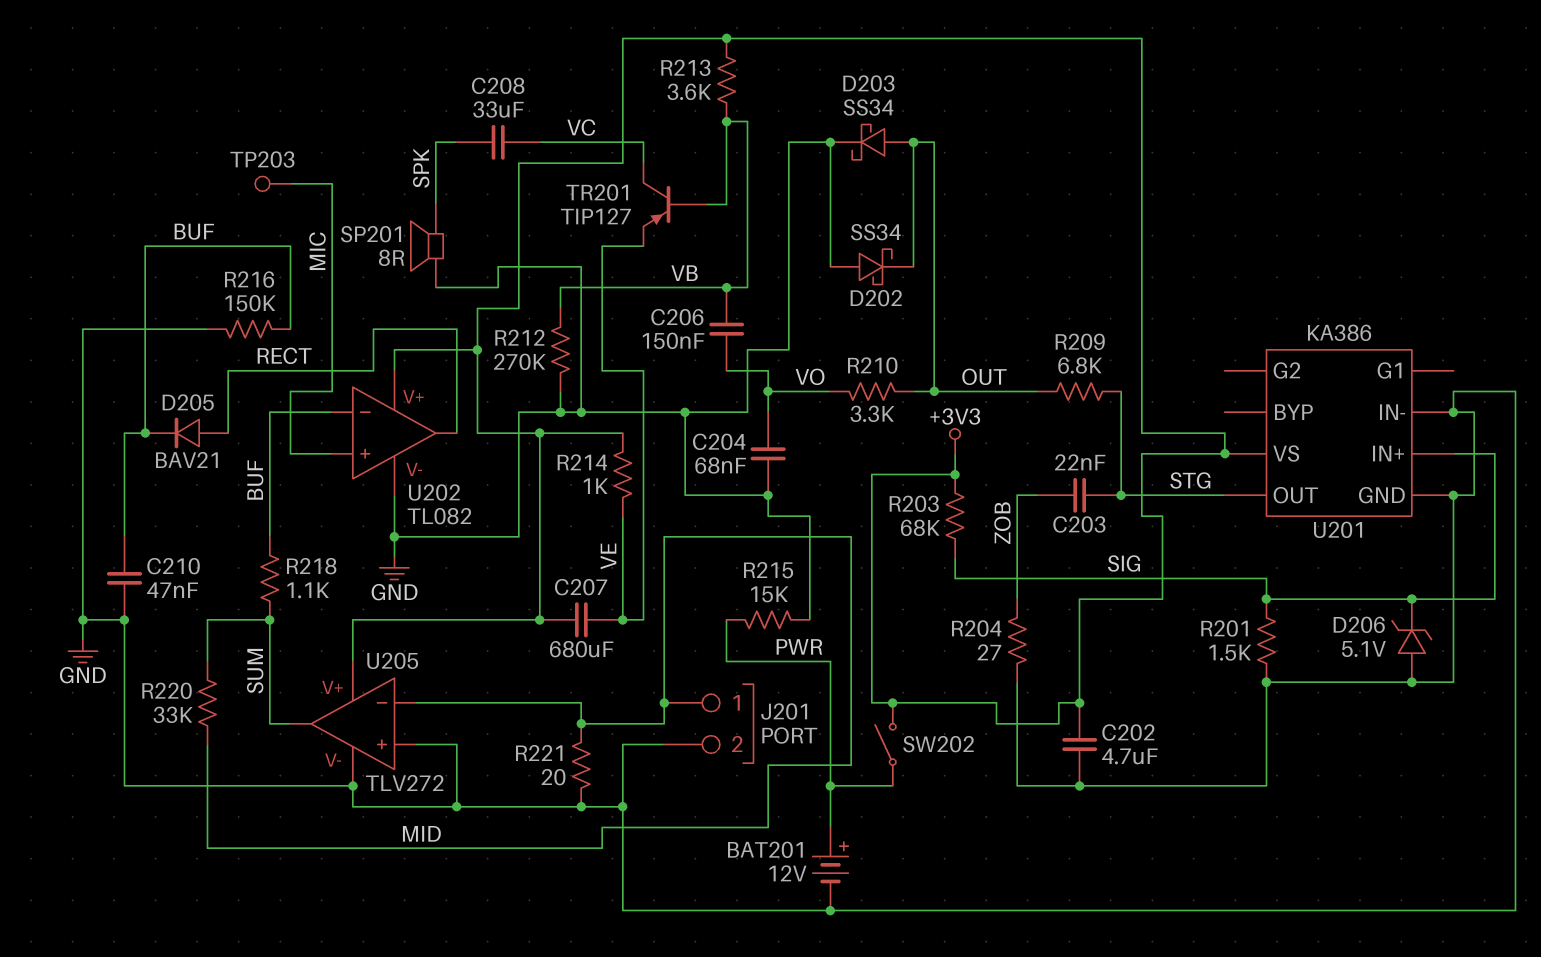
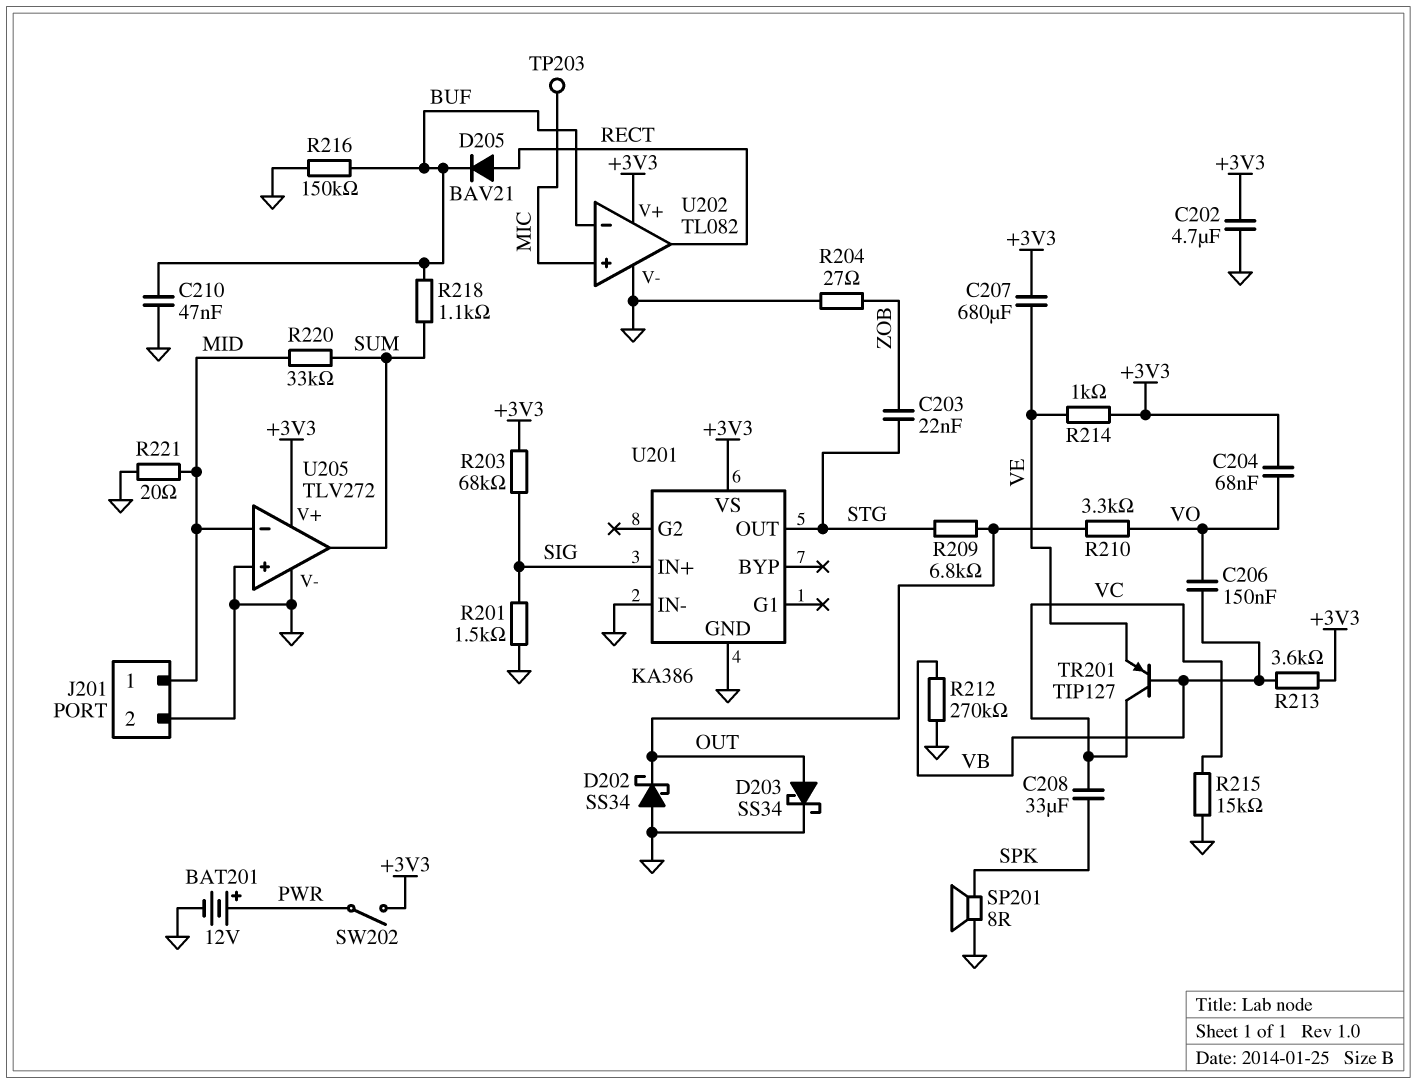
C204: 68nF (GND, VO) -> 68nF (+3V3, VO)
D206: zener 5.1V (A GND, K SIG) -> none
R215: 15k (GND, PWR) -> 15k (GND, VC)

